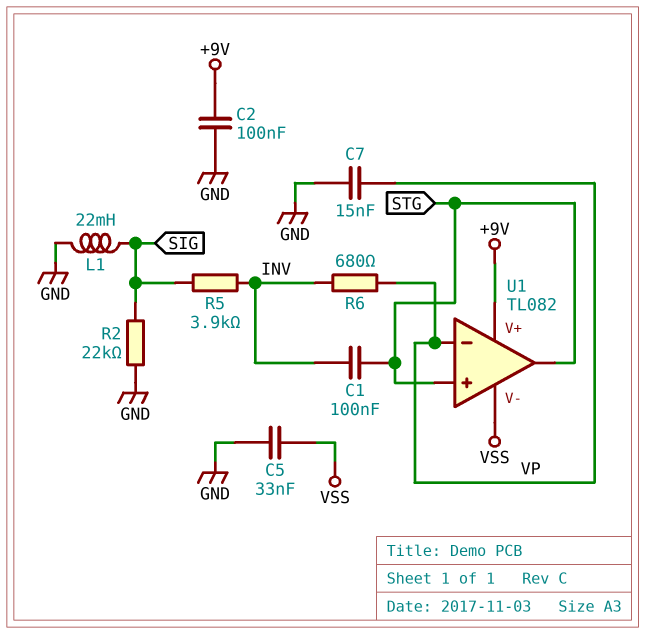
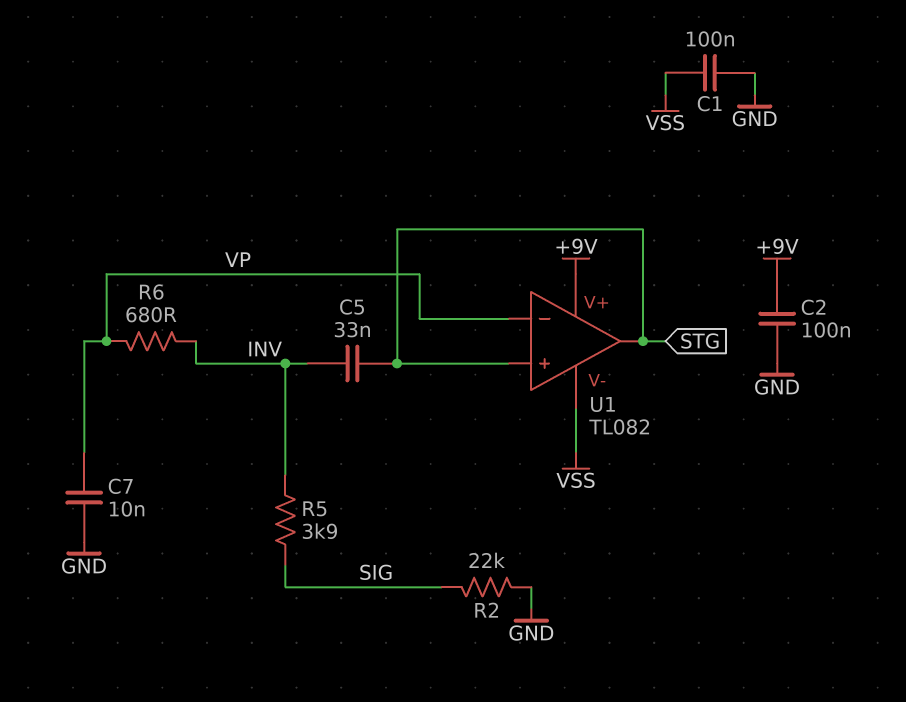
C1: 100nF (INV, STG) -> 100nF (GND, VSS)
C5: 33nF (GND, VSS) -> 33nF (INV, STG)
C7: 15nF (GND, VP) -> 10nF (GND, VP)
L1: 22mH (GND, SIG) -> none

